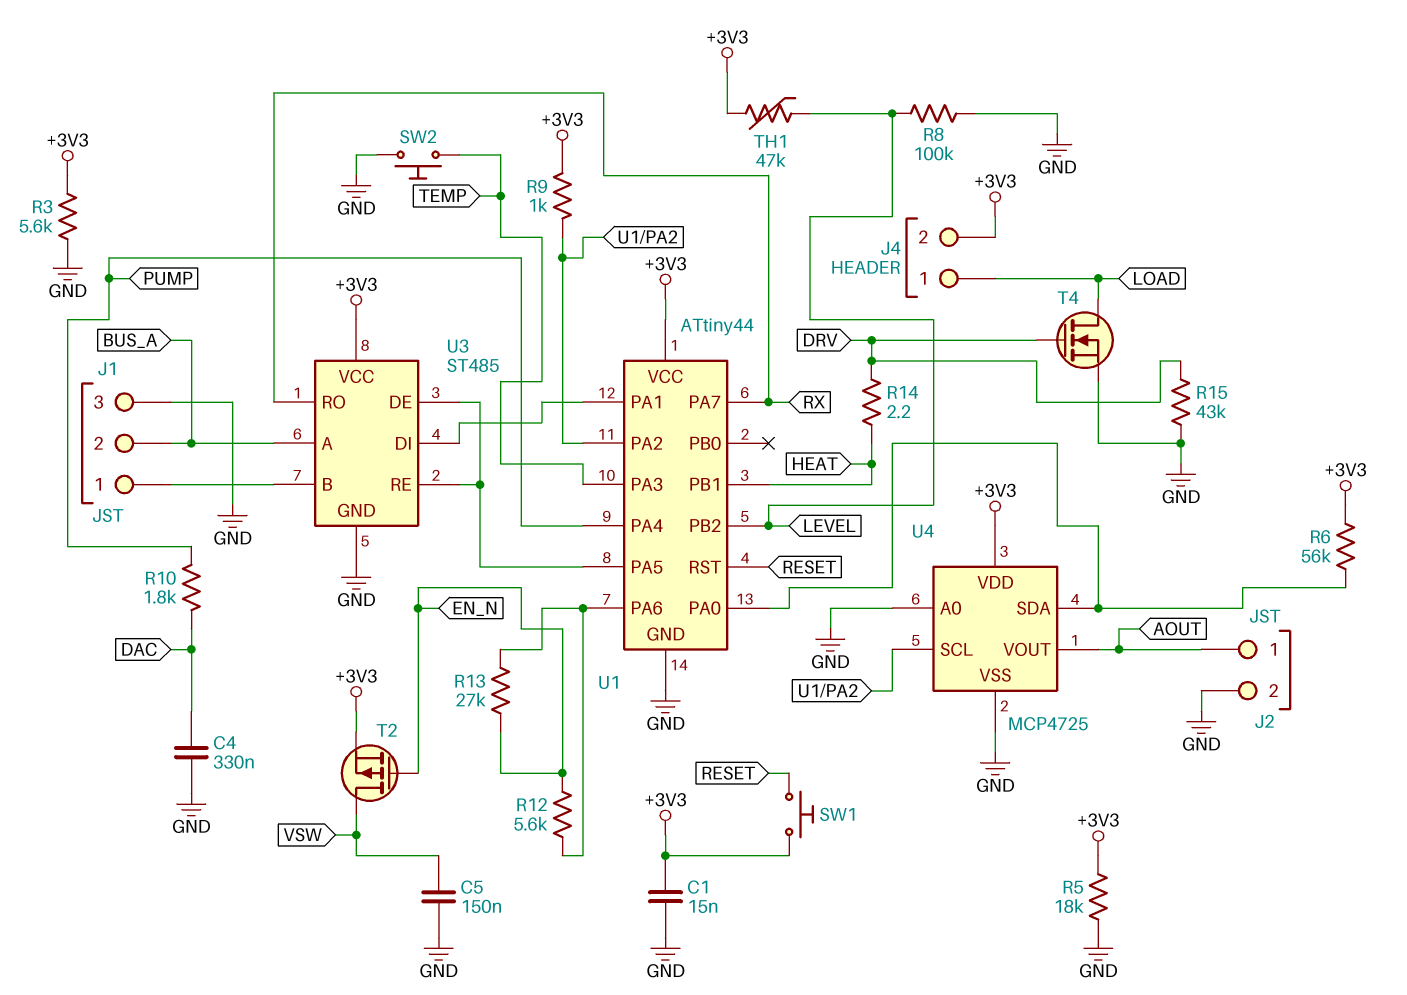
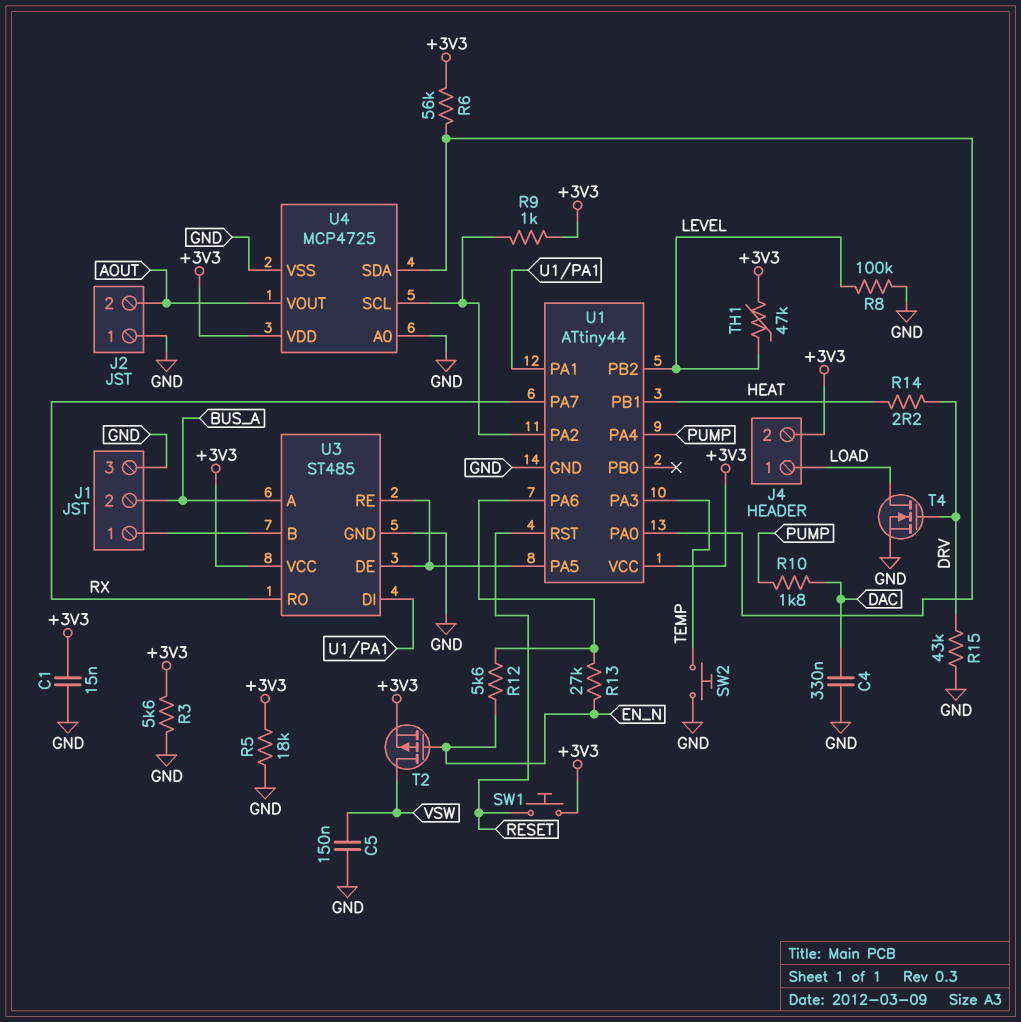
J2 pin 1: AOUT -> GND
J2 pin 2: GND -> AOUT

